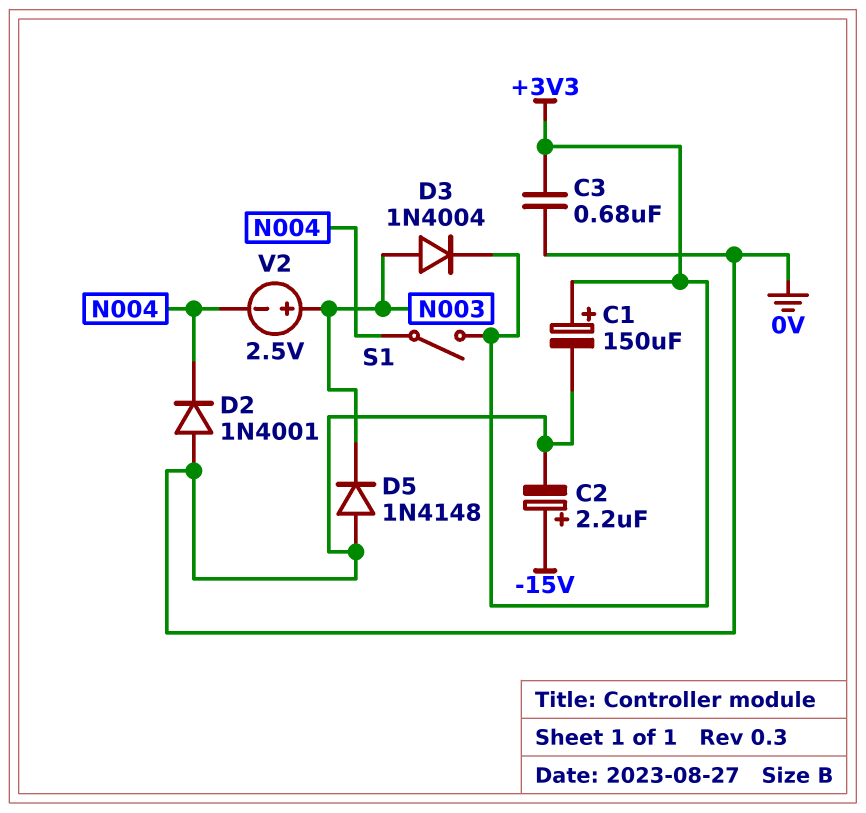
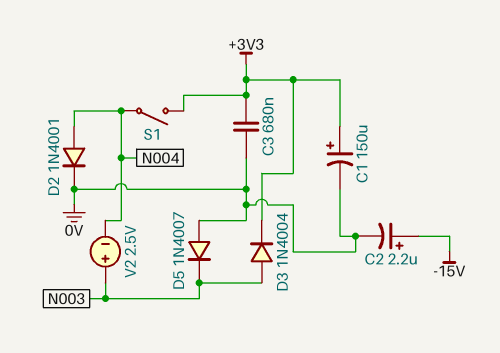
D2: diode 1N4001 (A 0V, K N004) -> diode 1N4001 (A N004, K 0V)
D5: diode 1N4148 (A 0V, K N003) -> diode 1N4007 (A 0V, K N003)

